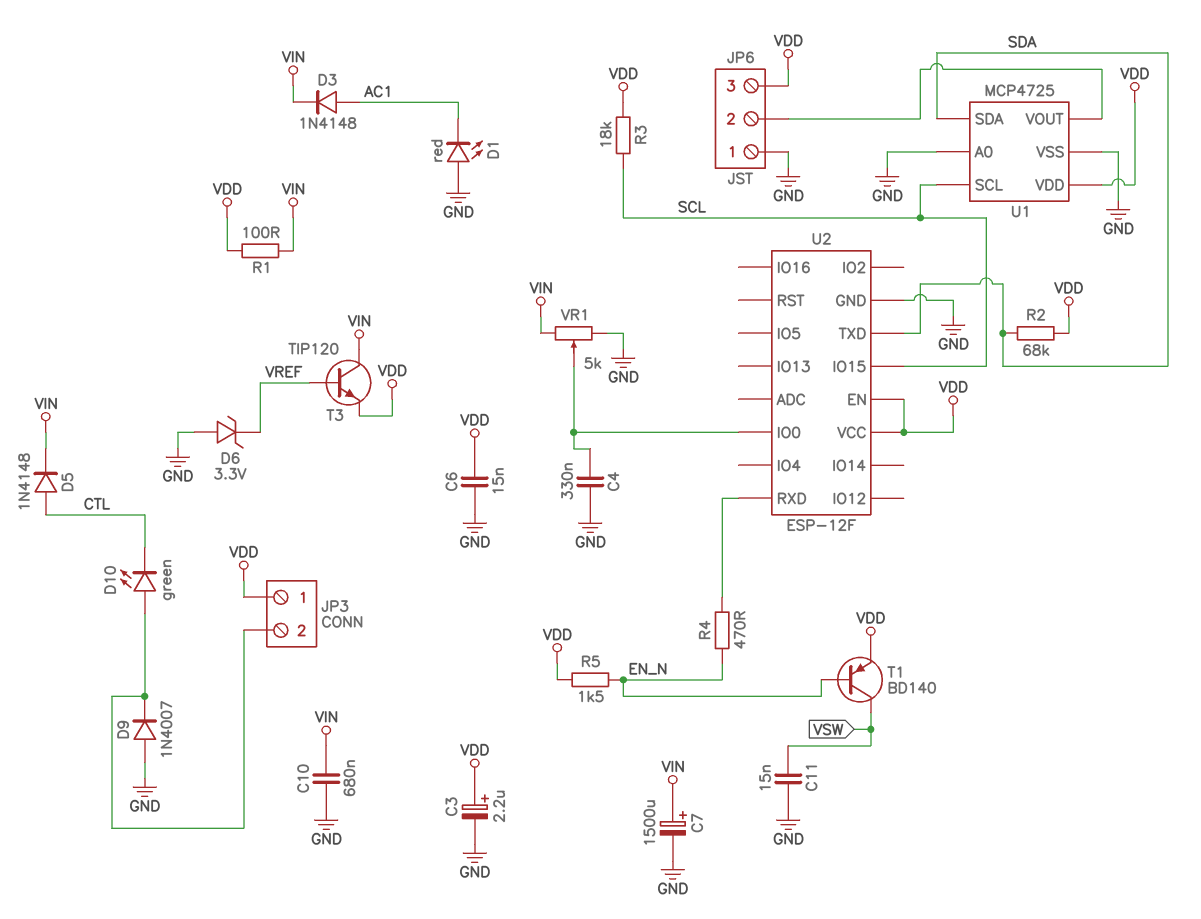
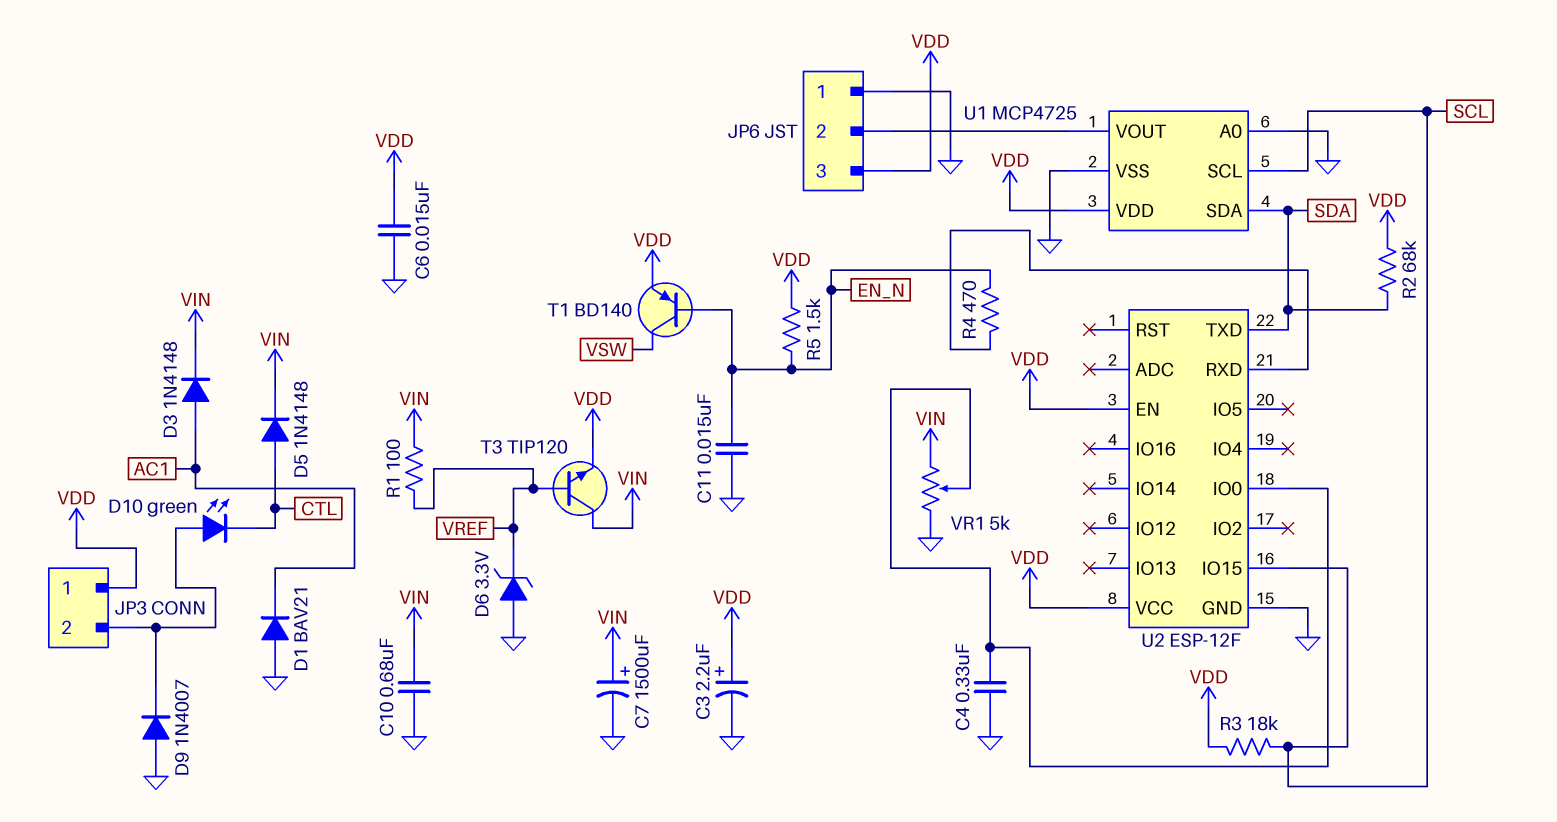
C11: 15nF (GND, VSW) -> 15nF (EN_N, GND)
D1: LED red (A GND, K AC1) -> diode BAV21 (A GND, K AC1)
R1: 100 (VDD, VIN) -> 100 (VIN, VREF)

